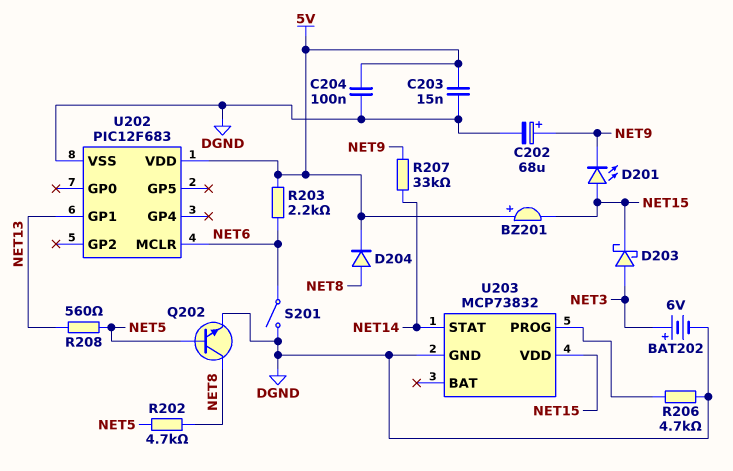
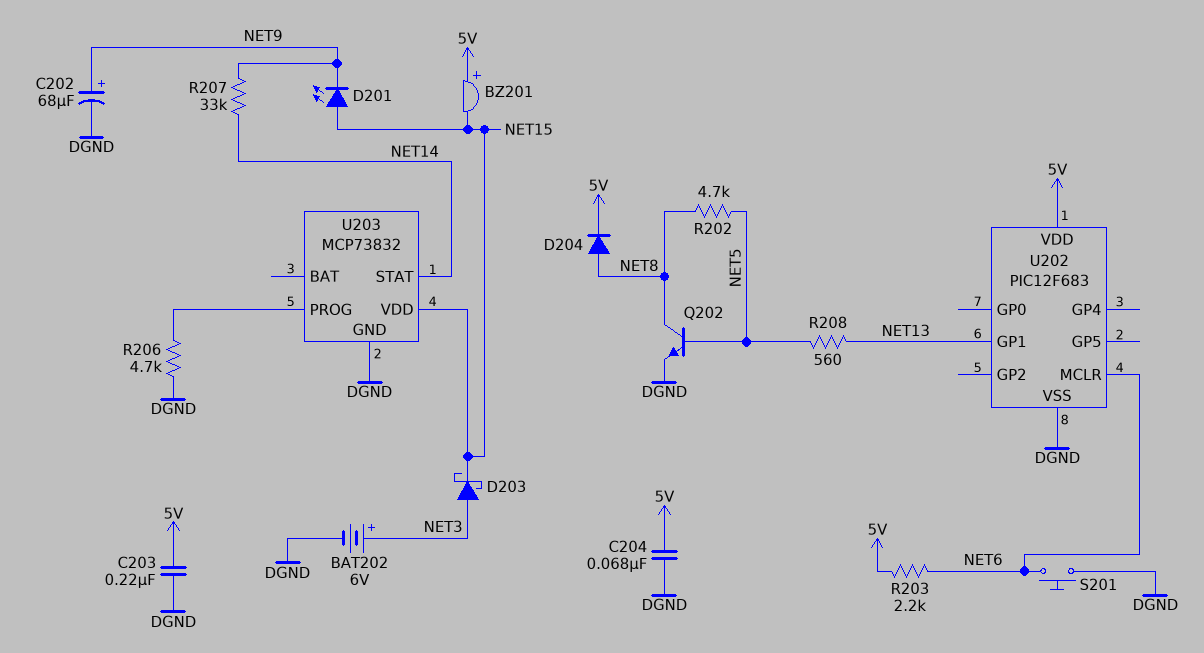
C203: 15nF (5V, DGND) -> 220nF (5V, DGND)
C204: 100nF (5V, DGND) -> 68nF (5V, DGND)
S201: switch (DGND, NET6) -> button (DGND, NET6)

